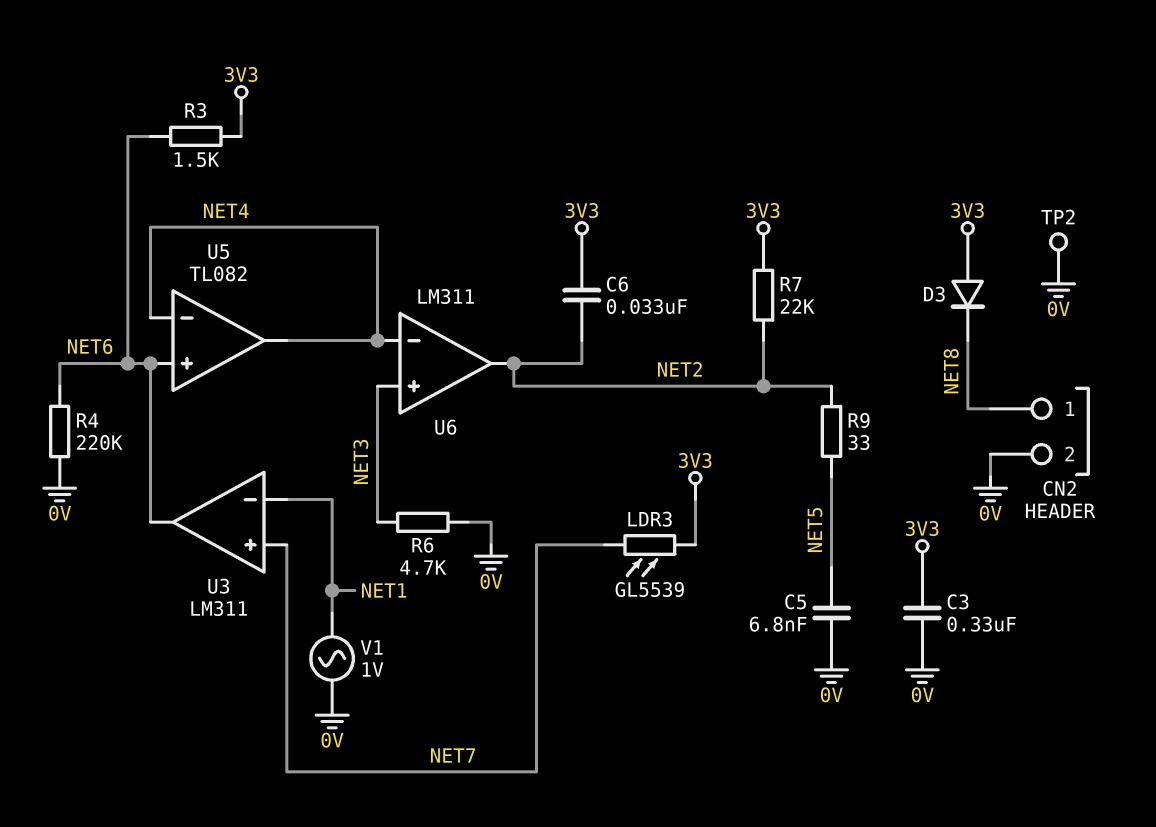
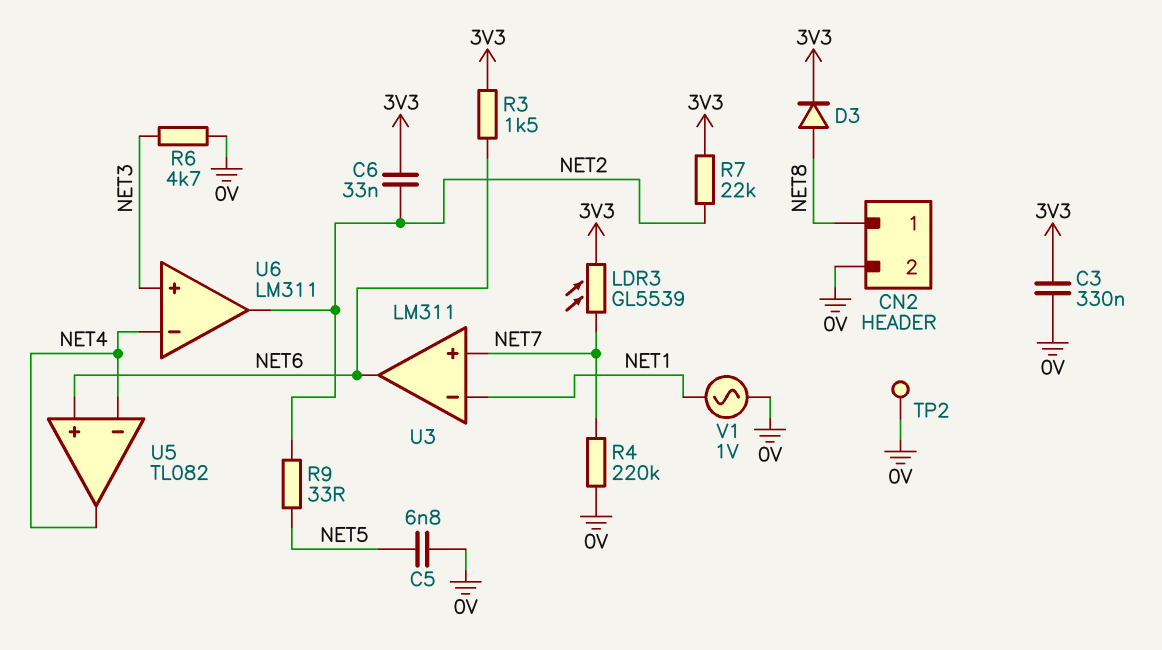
D3: diode (A 3V3, K NET8) -> diode (A NET8, K 3V3)
R4: 220k (0V, NET6) -> 220k (0V, NET7)

